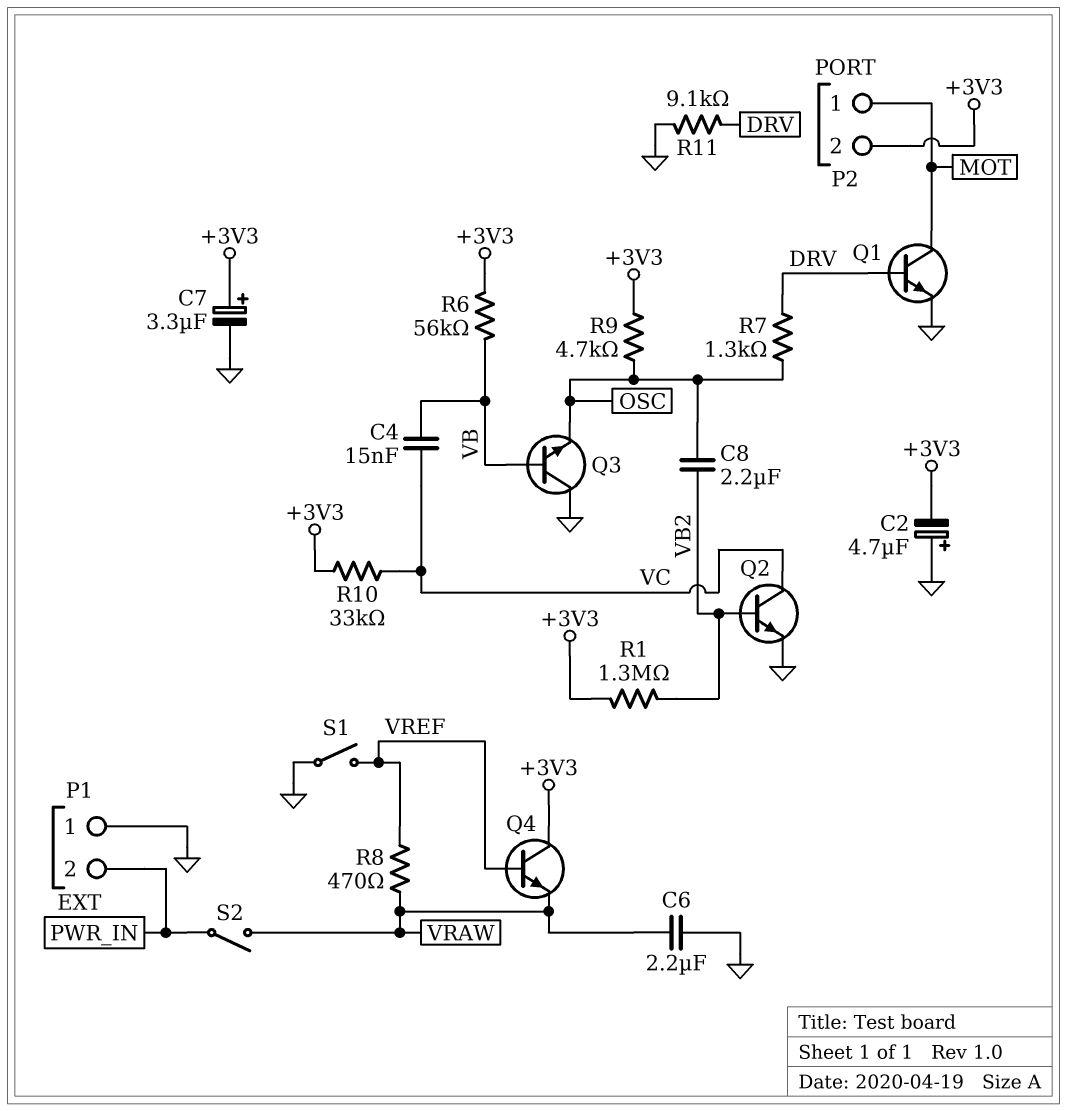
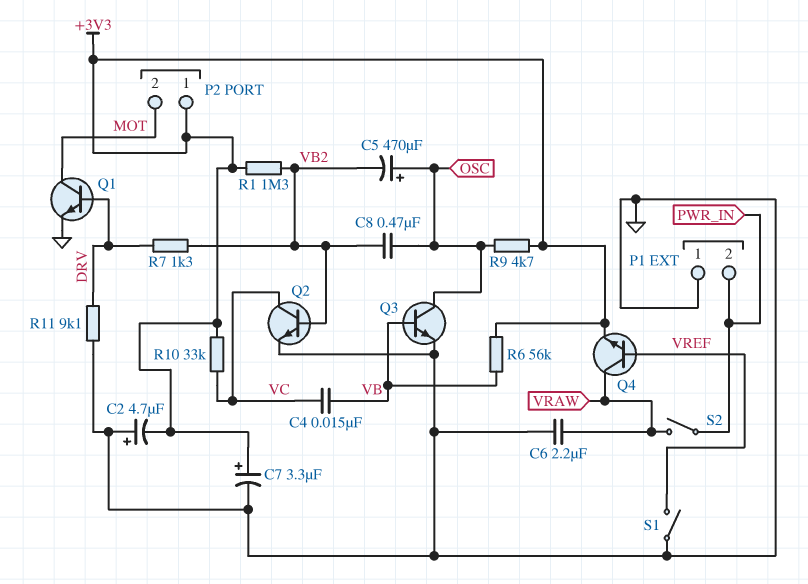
C5: none -> 470uF (plus OSC, minus VB2)
C8: 2.2uF (OSC, VB2) -> 470nF (OSC, VB2)
P2 pin 1: MOT -> +3V3
P2 pin 2: +3V3 -> MOT
Q3: NPN (B VB, C GND, E OSC) -> NPN (B VB, C OSC, E GND)
Q4: NPN (B VREF, C +3V3, E VRAW) -> NPN (B VREF, C VRAW, E +3V3)
R7: 1.3k (DRV, OSC) -> 1.3k (DRV, VB2)
R8: 470 (VRAW, VREF) -> none

